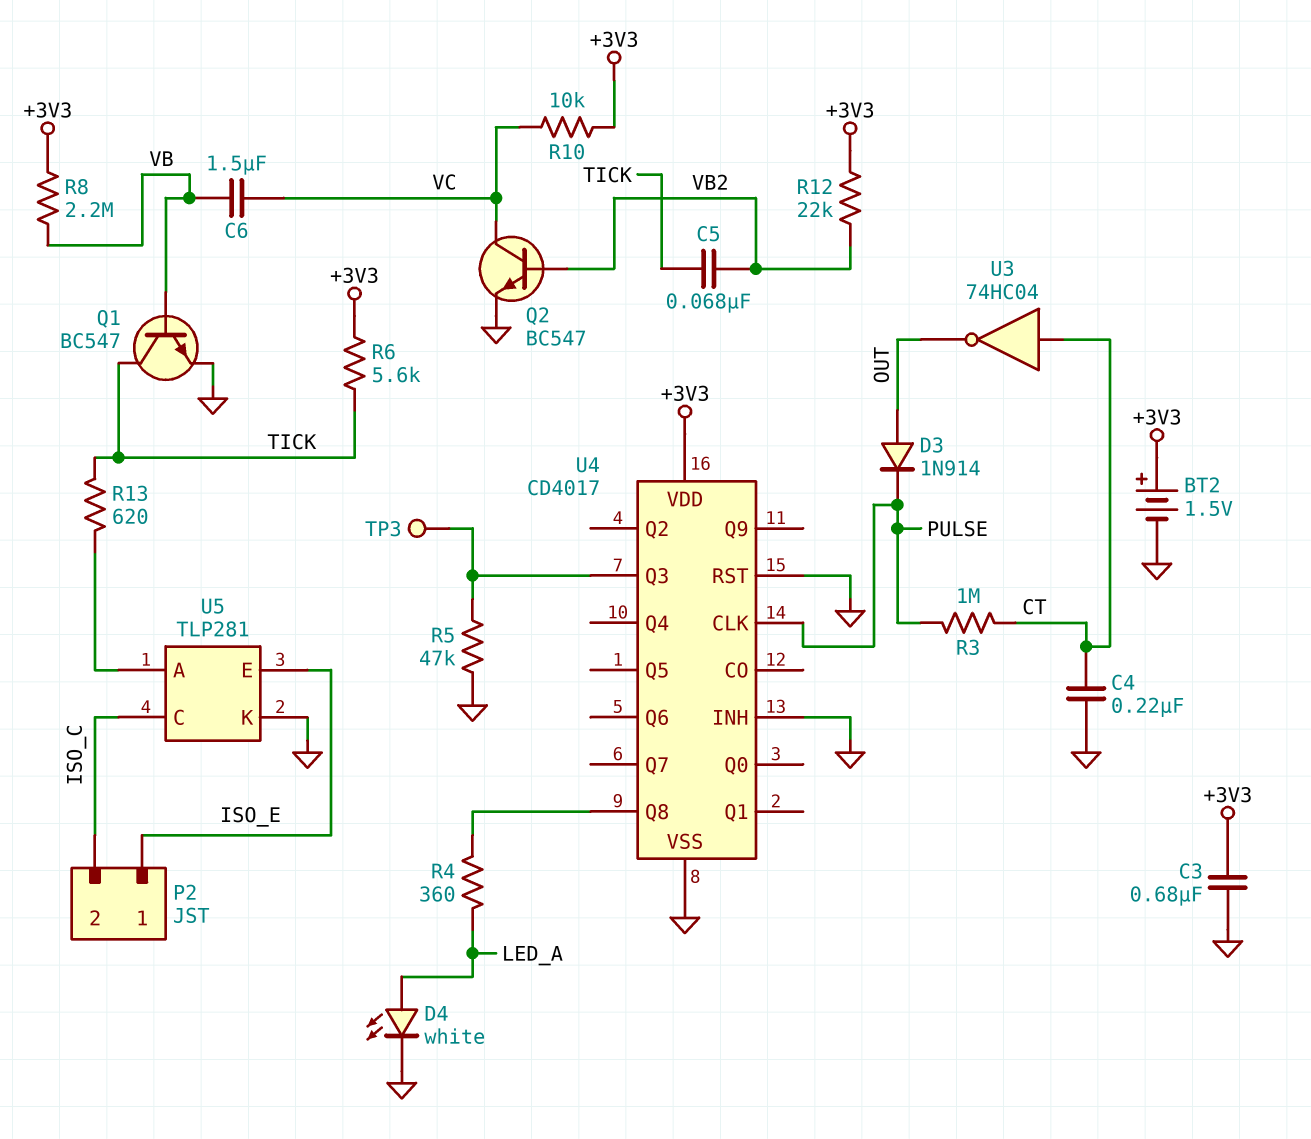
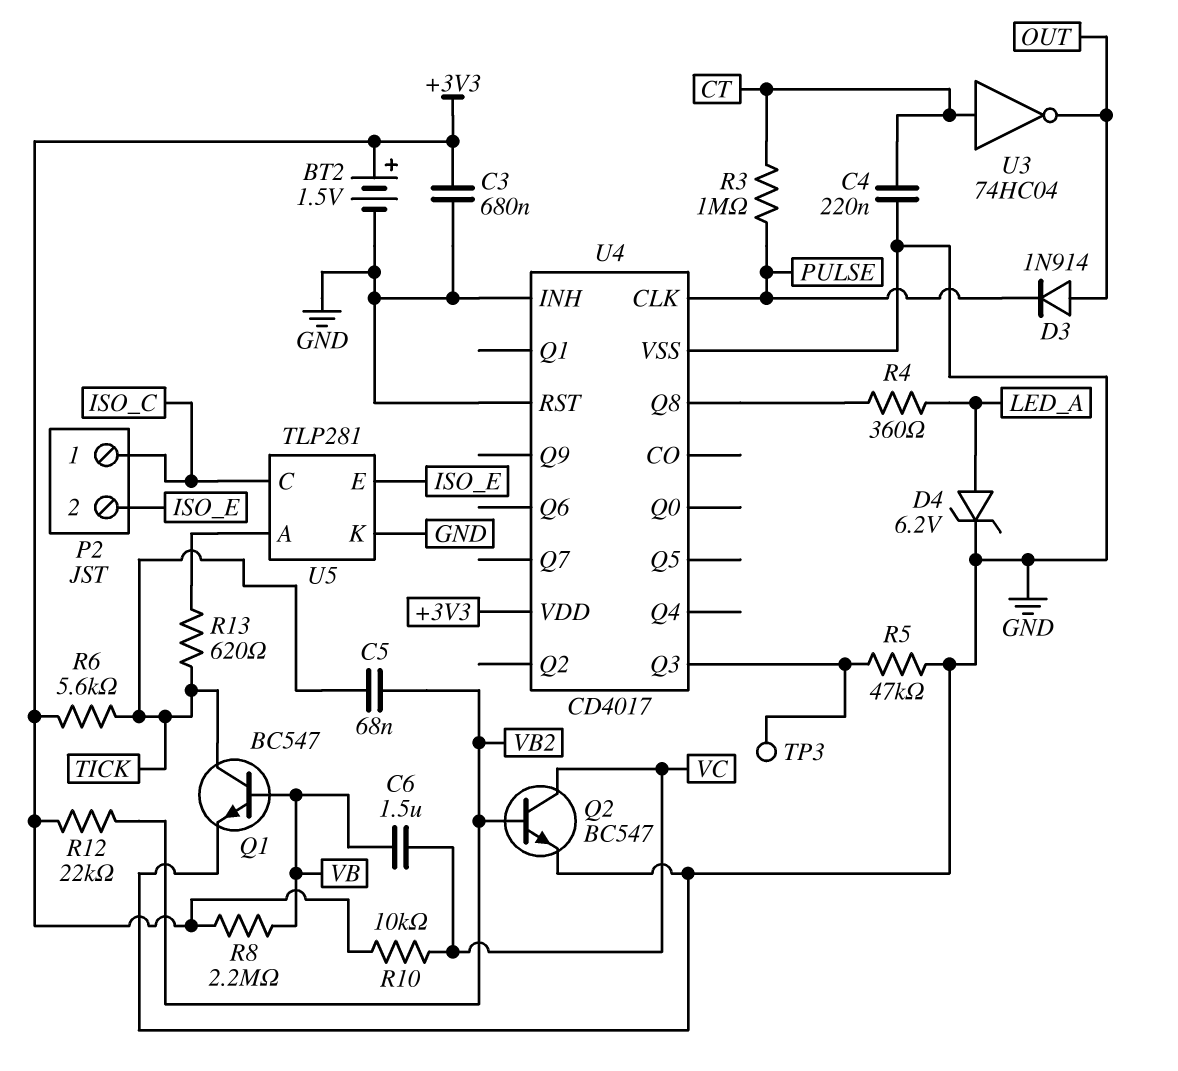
D4: LED white (A LED_A, K GND) -> zener 6.2V (A LED_A, K GND)
P2 pin 1: ISO_E -> ISO_C
P2 pin 2: ISO_C -> ISO_E

